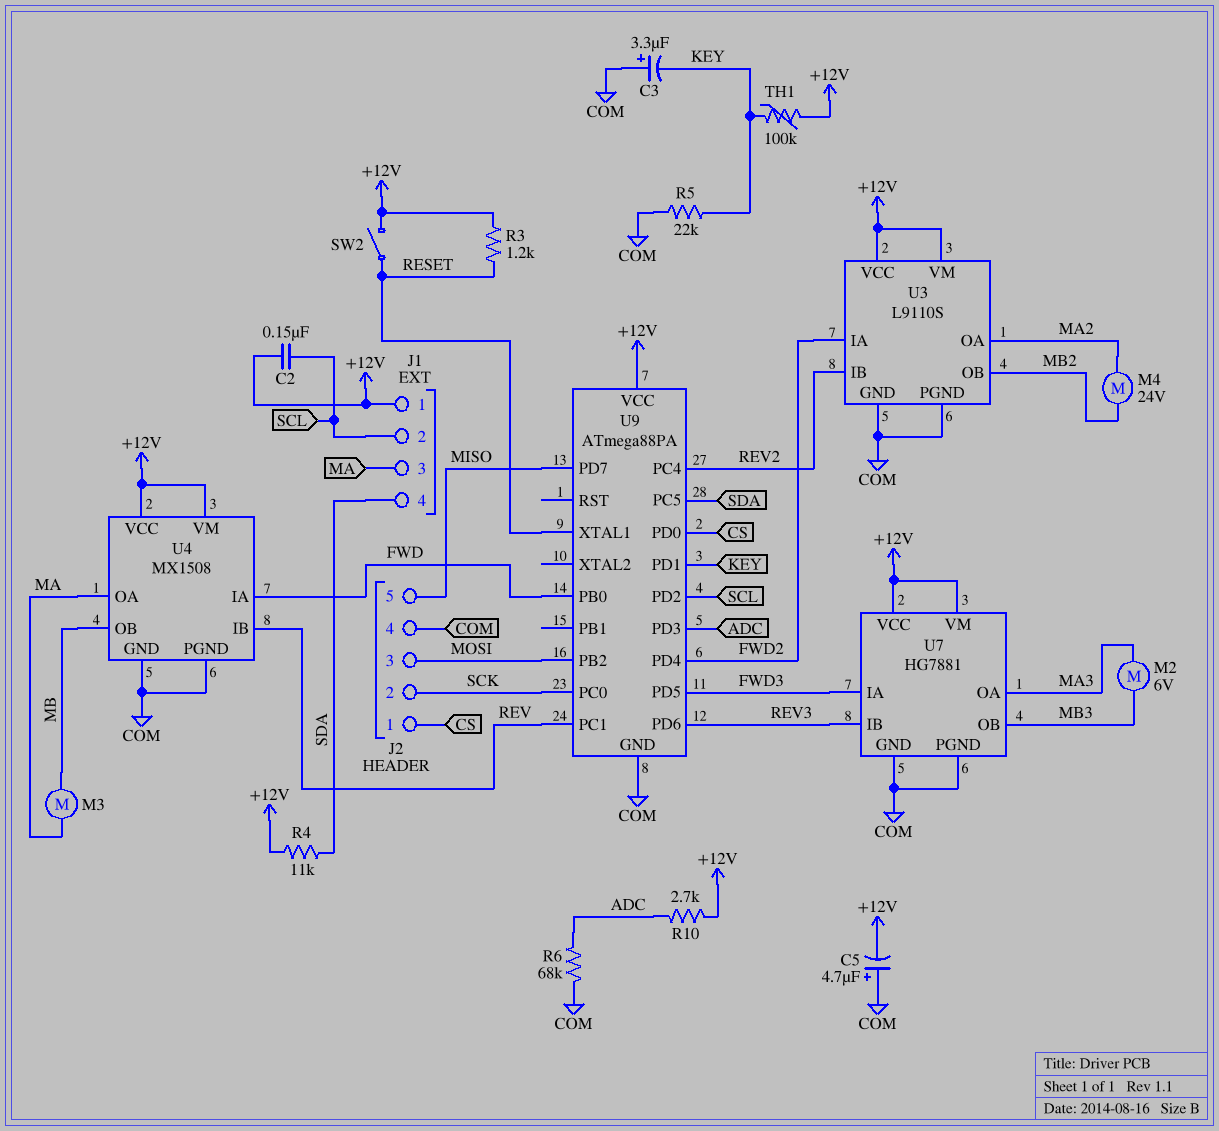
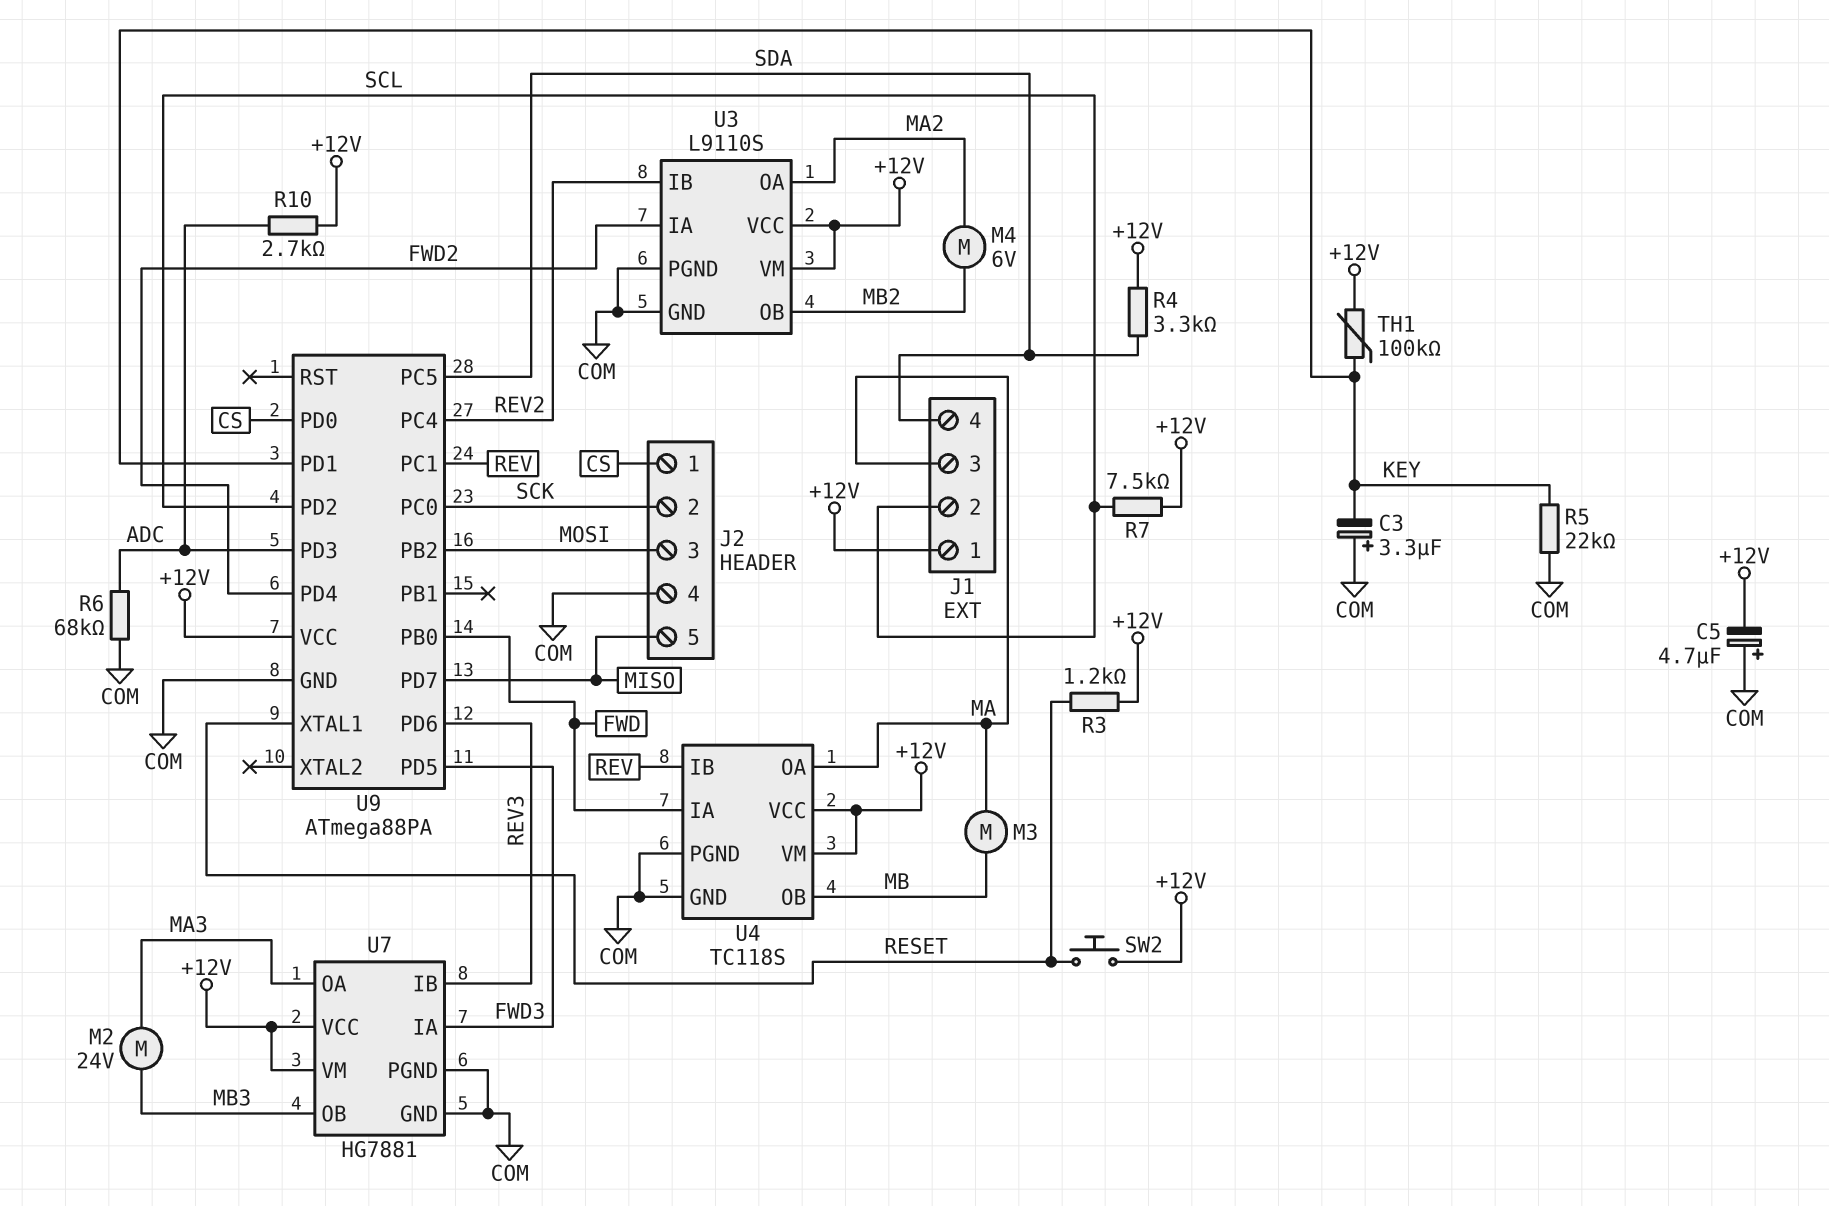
C2: 150nF (+12V, SCL) -> none
M2: motor 6V (MA3, MB3) -> motor 24V (MA3, MB3)
M4: motor 24V (MA2, MB2) -> motor 6V (MA2, MB2)
R4: 11k (+12V, SDA) -> 3.3k (+12V, SDA)
R7: none -> 7.5k (+12V, SCL)
SW2: switch (+12V, RESET) -> button (+12V, RESET)
U4: MX1508 -> TC118S

